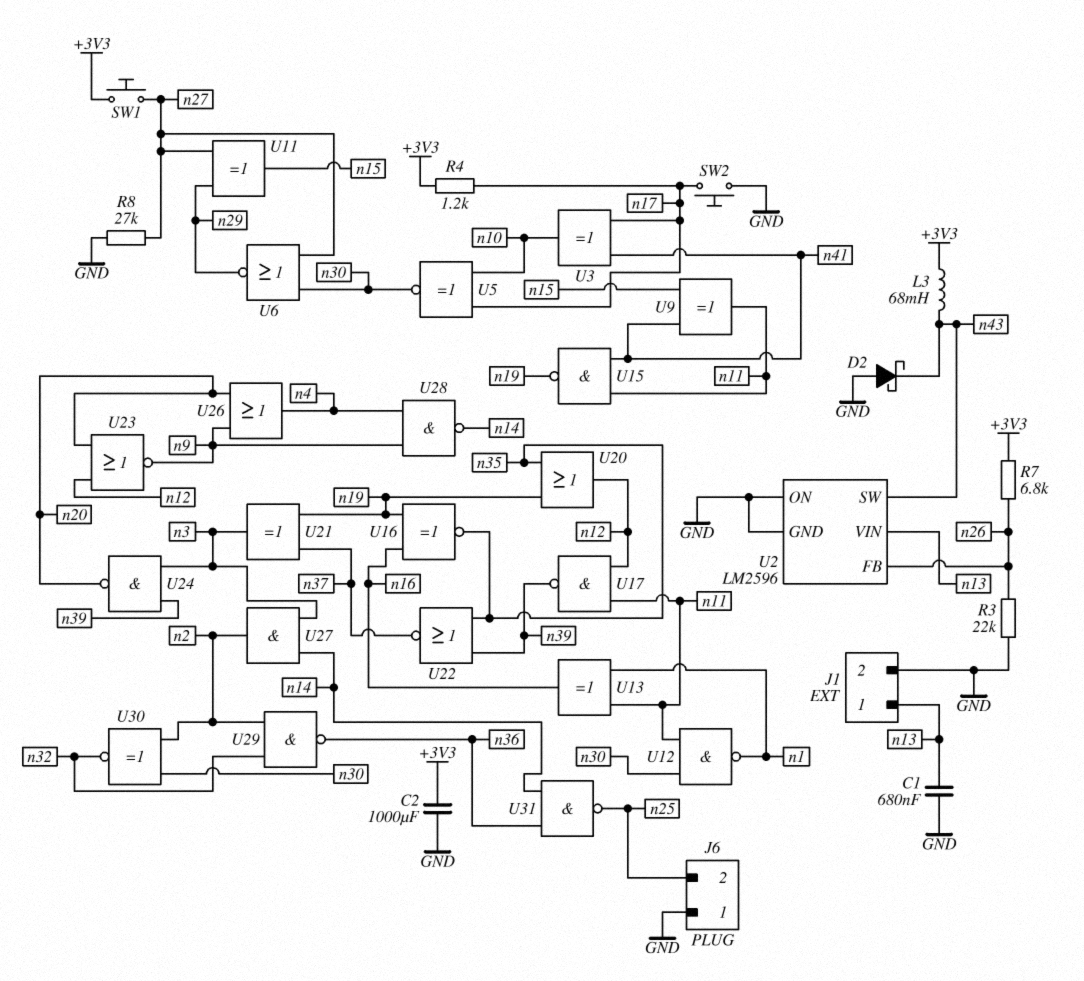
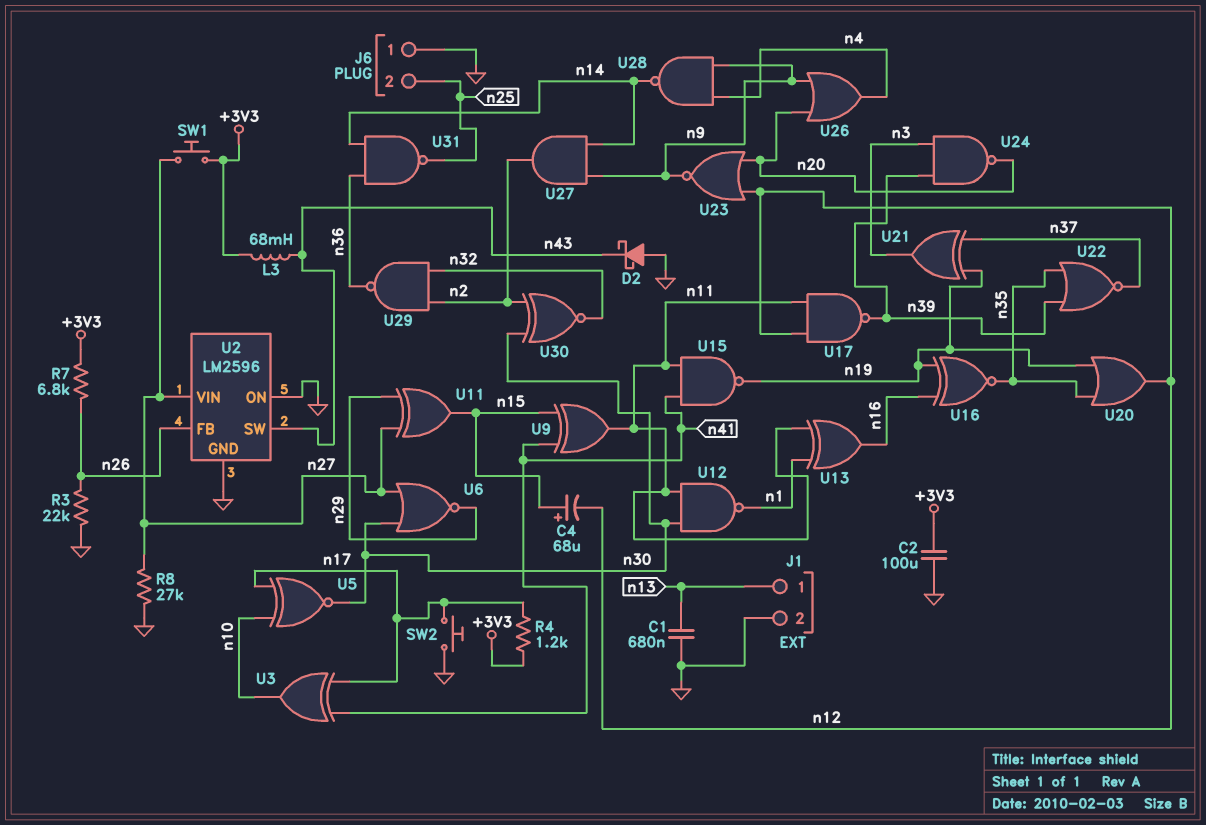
C2: 1000uF (+3V3, GND) -> 100uF (+3V3, GND)
C4: none -> 68uF (plus n15, minus n12)
U2 pin VIN: n13 -> n27
U27: AND (in n3, in n14, out n2) -> AND (in n9, in n14, out n2)

